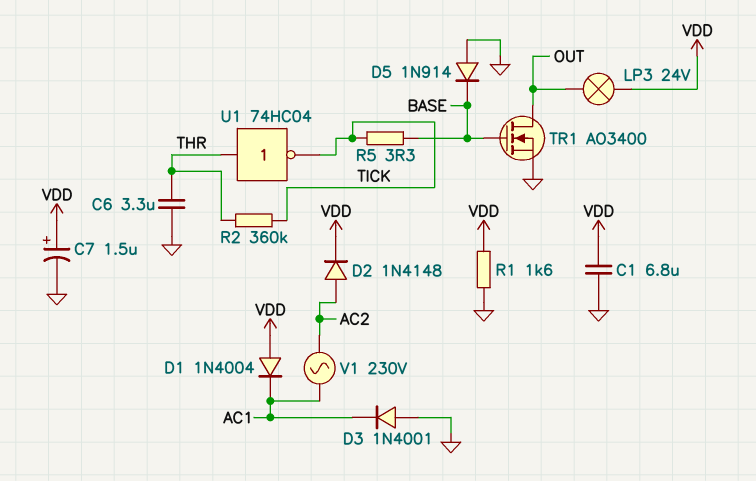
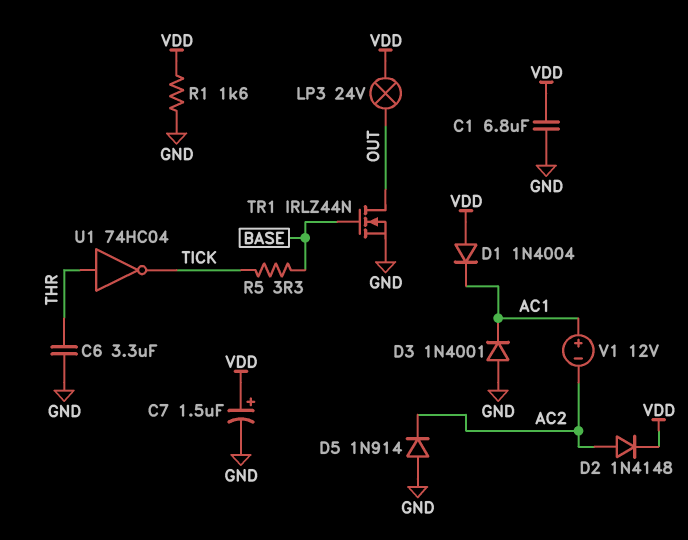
D5: diode 1N914 (A GND, K BASE) -> diode 1N914 (A GND, K AC2)
R2: 360k (THR, TICK) -> none
TR1: NMOS AO3400 (G BASE, D OUT, S GND) -> NMOS IRLZ44N (G BASE, D OUT, S GND)
V1: AC 230V (AC1, AC2) -> 12V (plus AC1, minus AC2)

